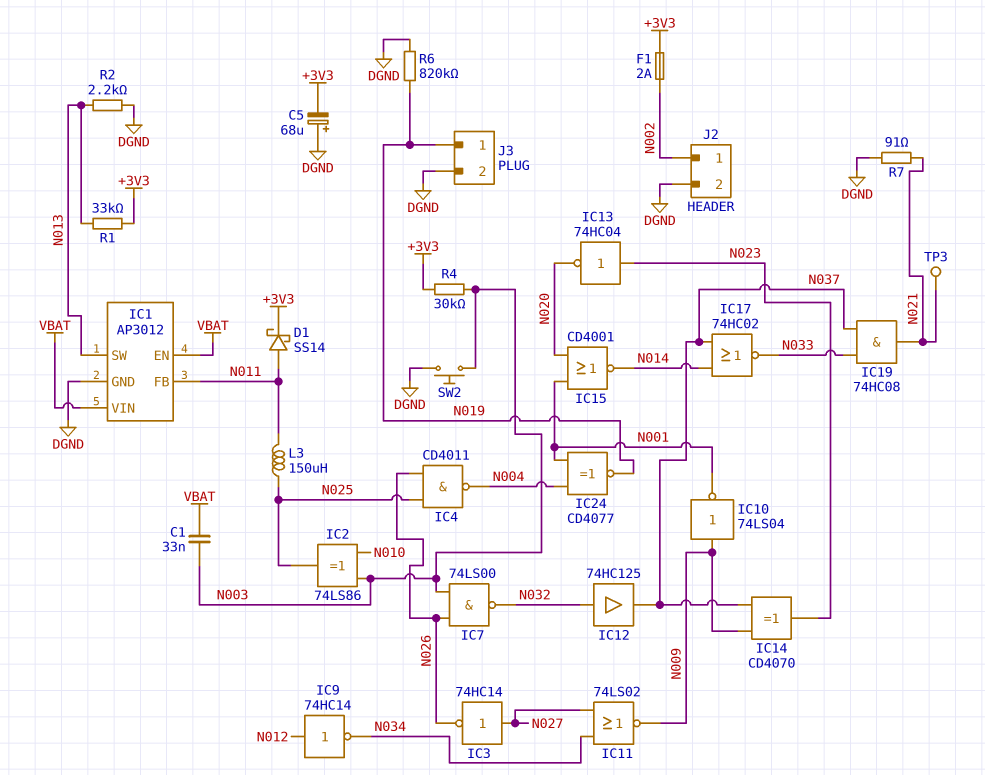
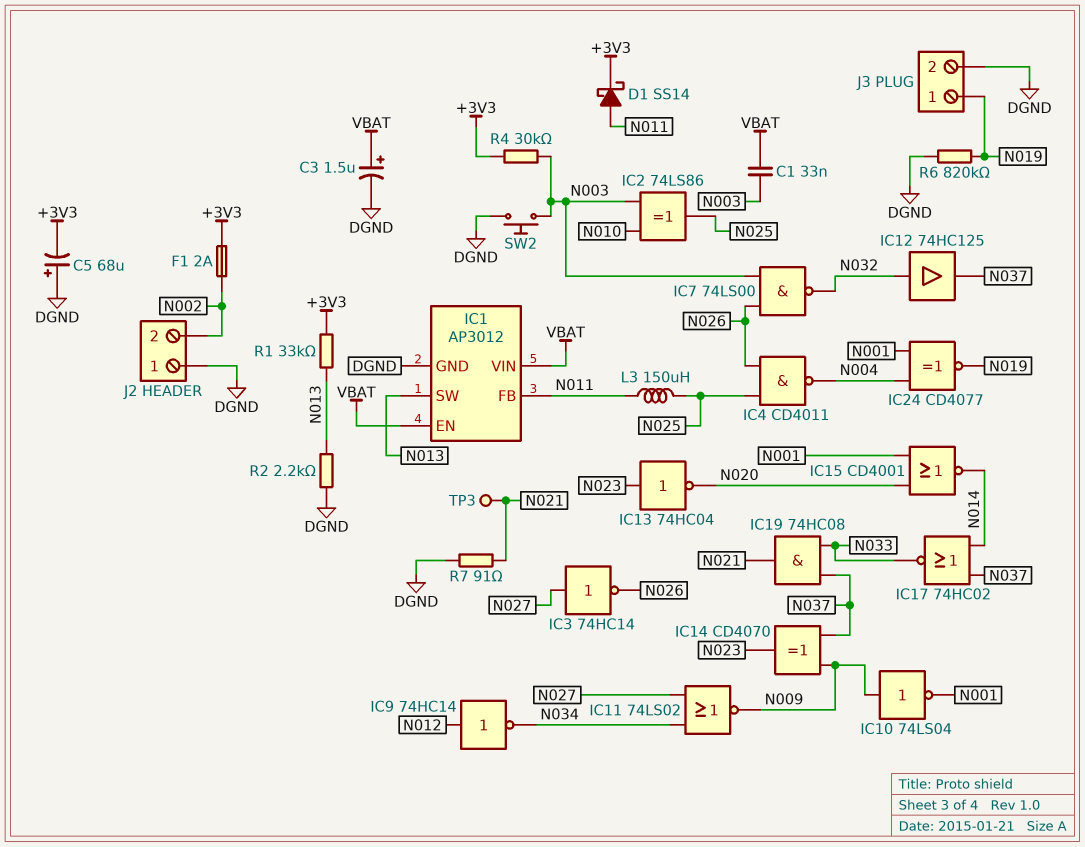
C3: none -> 1.5uF (plus VBAT, minus DGND)
J2 pin 1: N002 -> DGND
J2 pin 2: DGND -> N002

